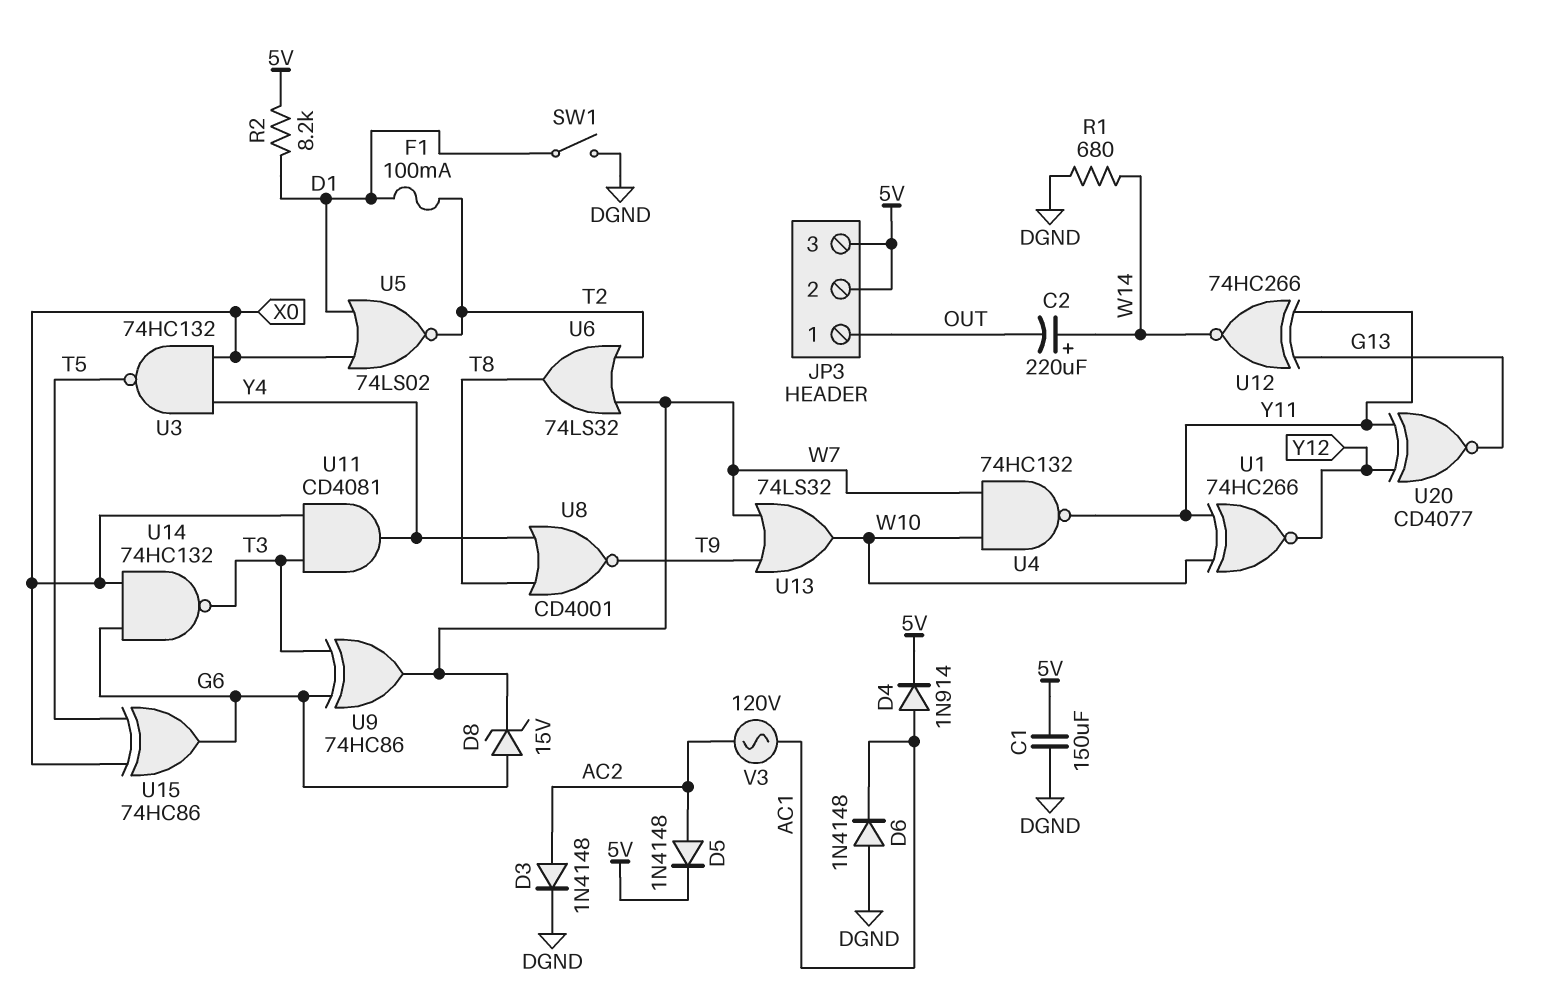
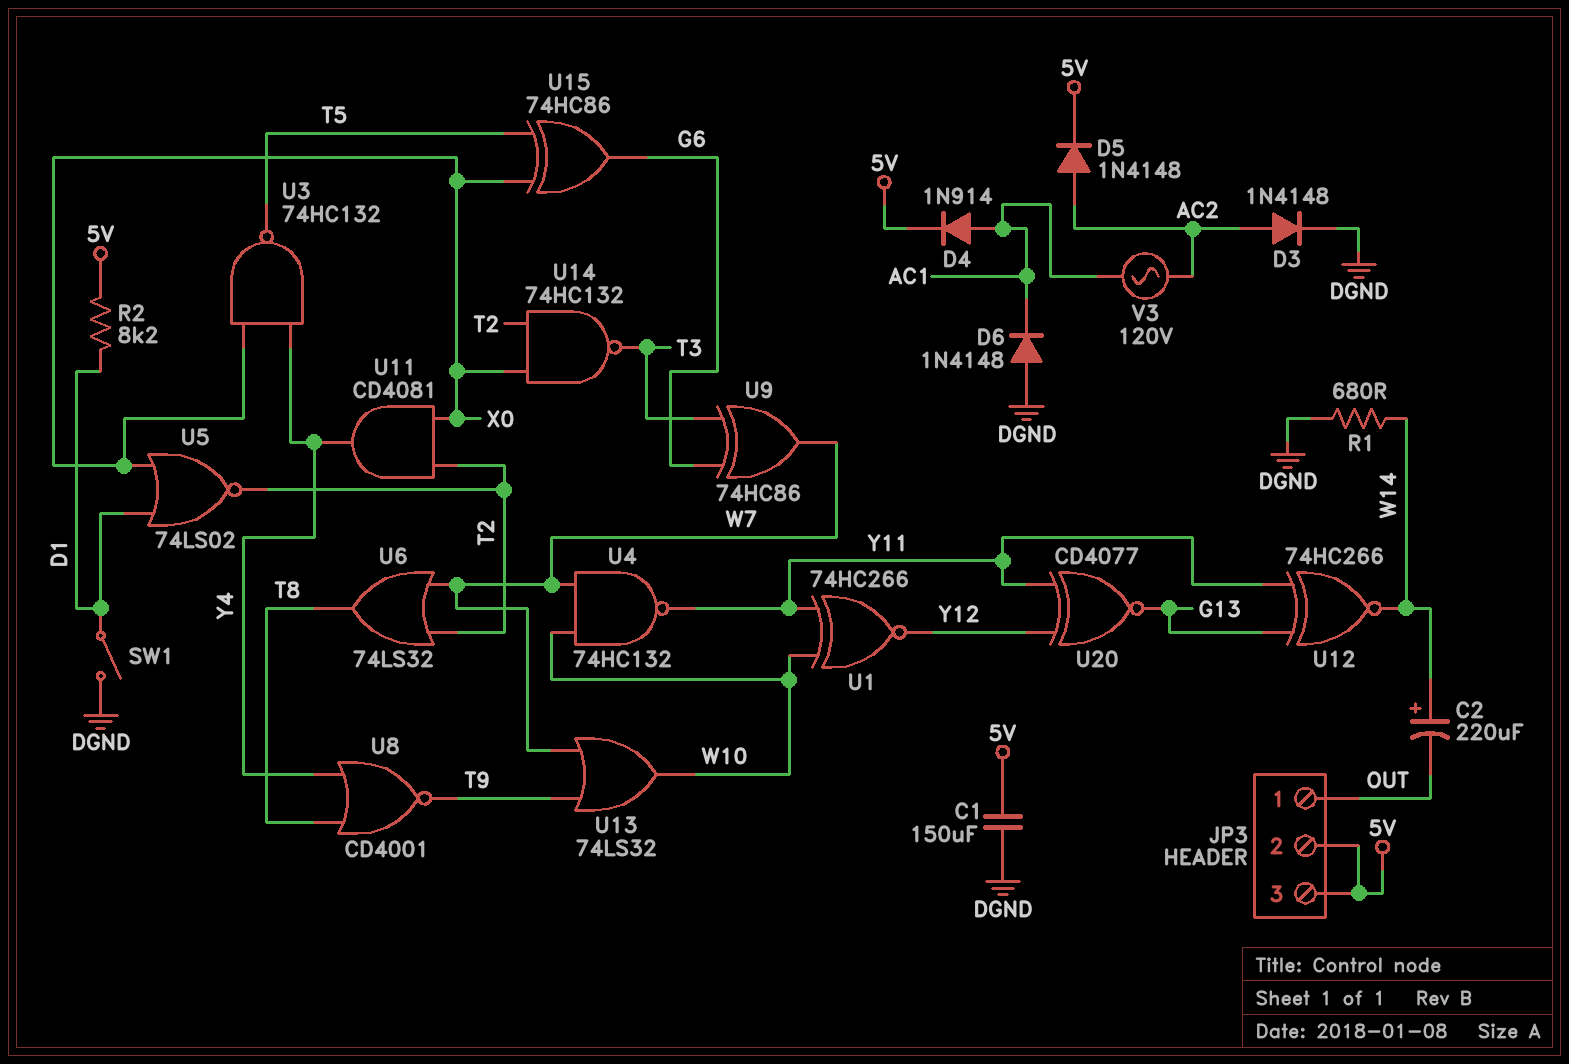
D8: zener 15V (A G6, K W7) -> none
F1: 100mA (D1, T2) -> none
U11: AND CD4081 (in T3, in X0, out Y4) -> AND CD4081 (in T2, in X0, out Y4)
U14: NAND 74HC132 (in G6, in X0, out T3) -> NAND 74HC132 (in T2, in X0, out T3)

